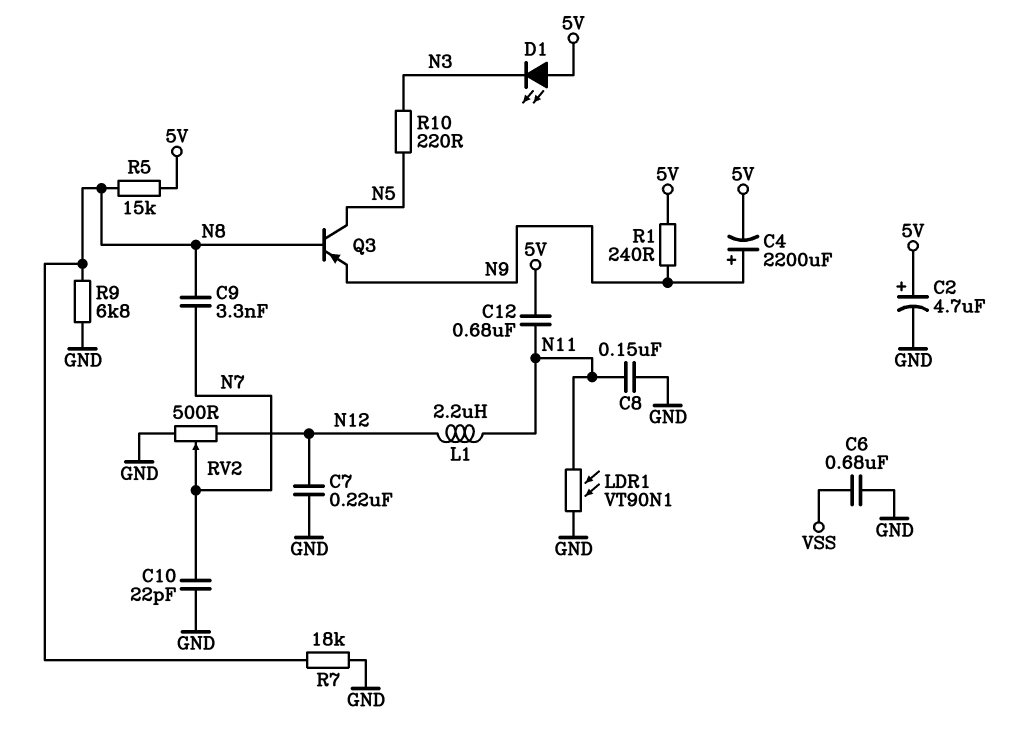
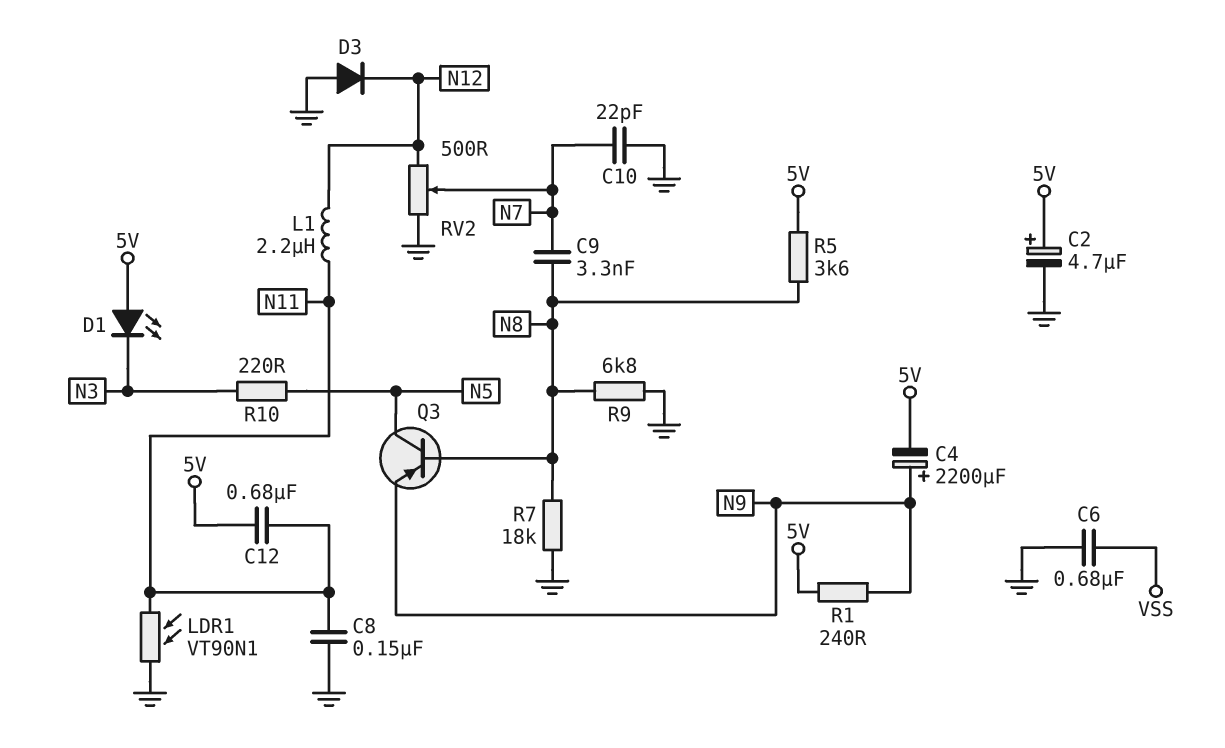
C7: 220nF (GND, N12) -> none
D3: none -> diode (A GND, K N12)
R5: 15k (5V, N8) -> 3.6k (5V, N8)

